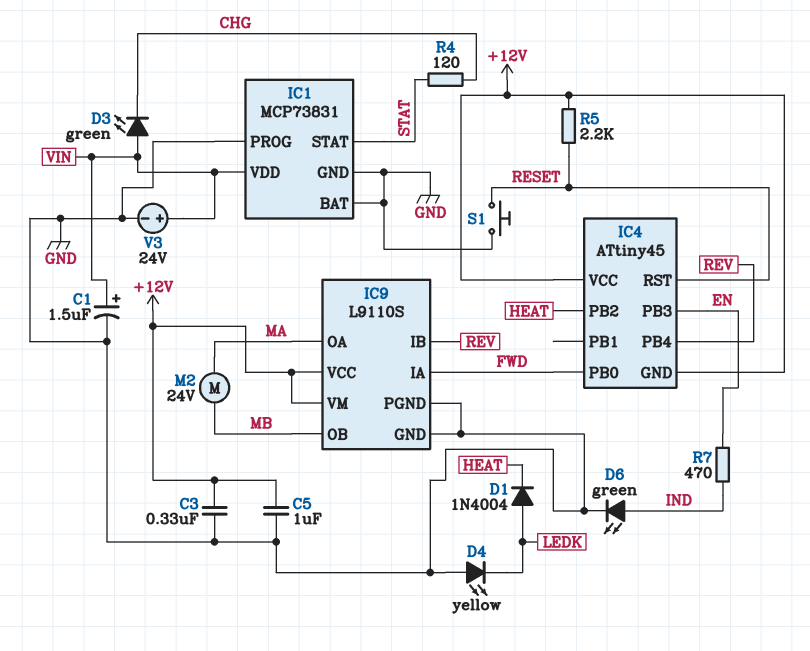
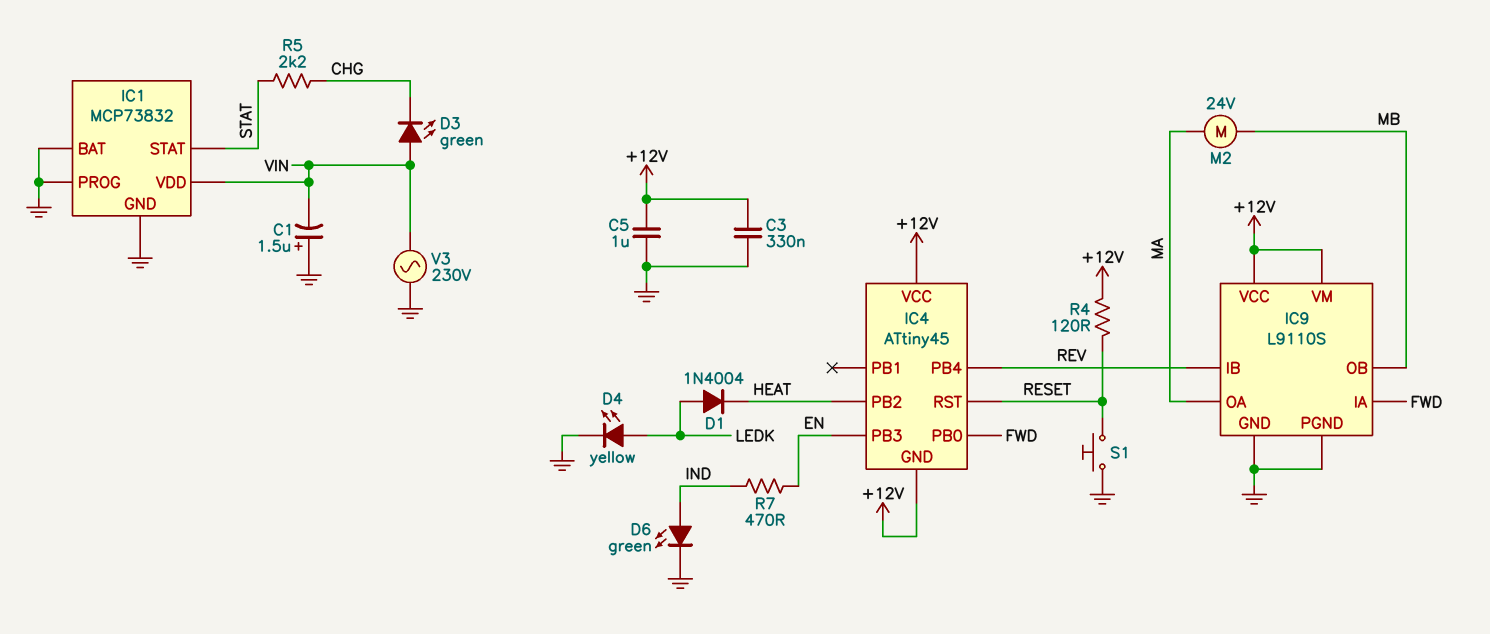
C1: 1.5uF (plus VIN, minus GND) -> 1.5uF (plus GND, minus VIN)
D4: LED yellow (A GND, K LEDK) -> LED yellow (A LEDK, K GND)
IC1: MCP73831 -> MCP73832
R4: 120 (CHG, STAT) -> 120 (+12V, RESET)
R5: 2.2k (+12V, RESET) -> 2.2k (CHG, STAT)
V3: 24V (plus VIN, minus GND) -> AC 230V (GND, VIN)

